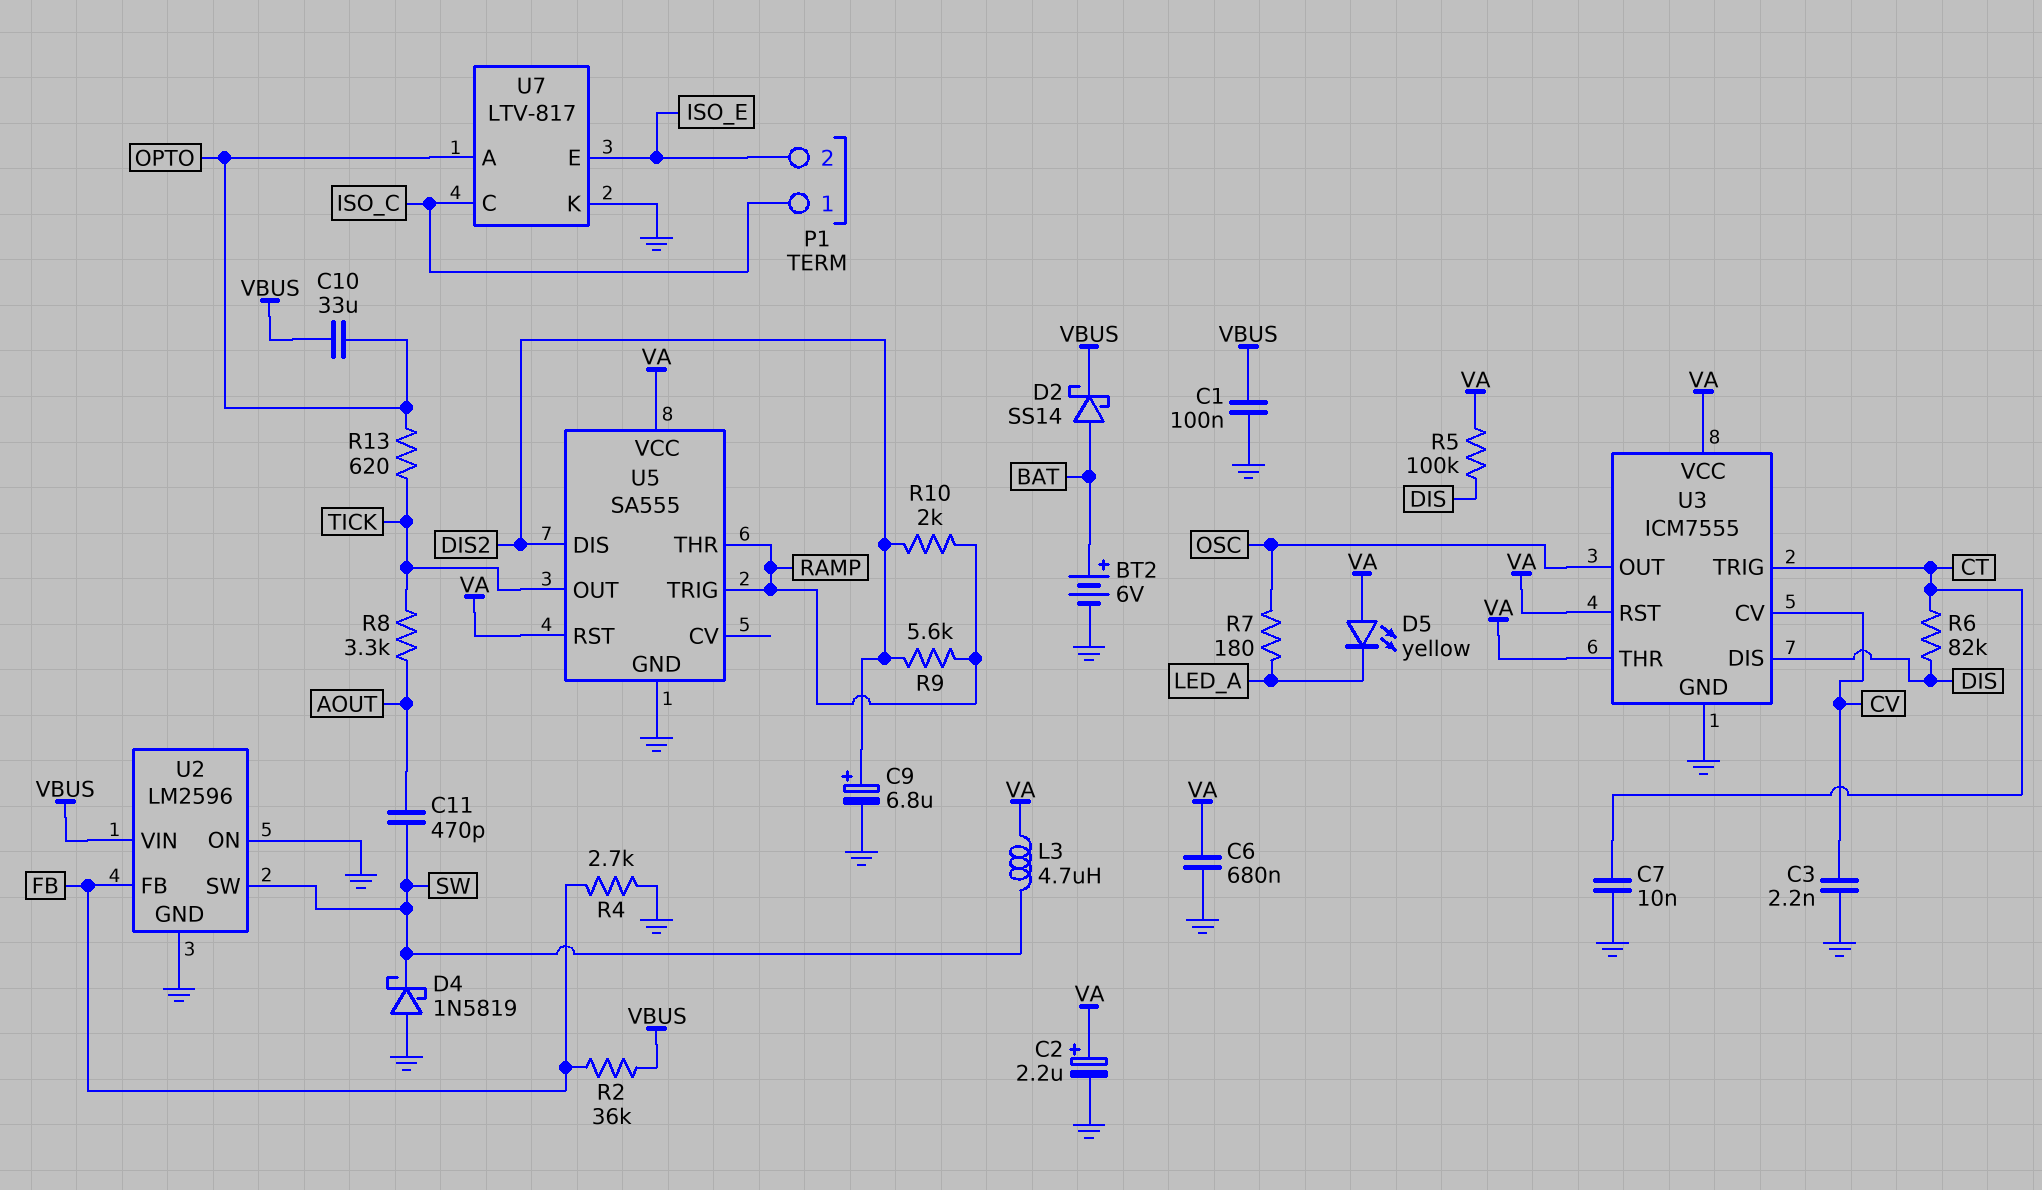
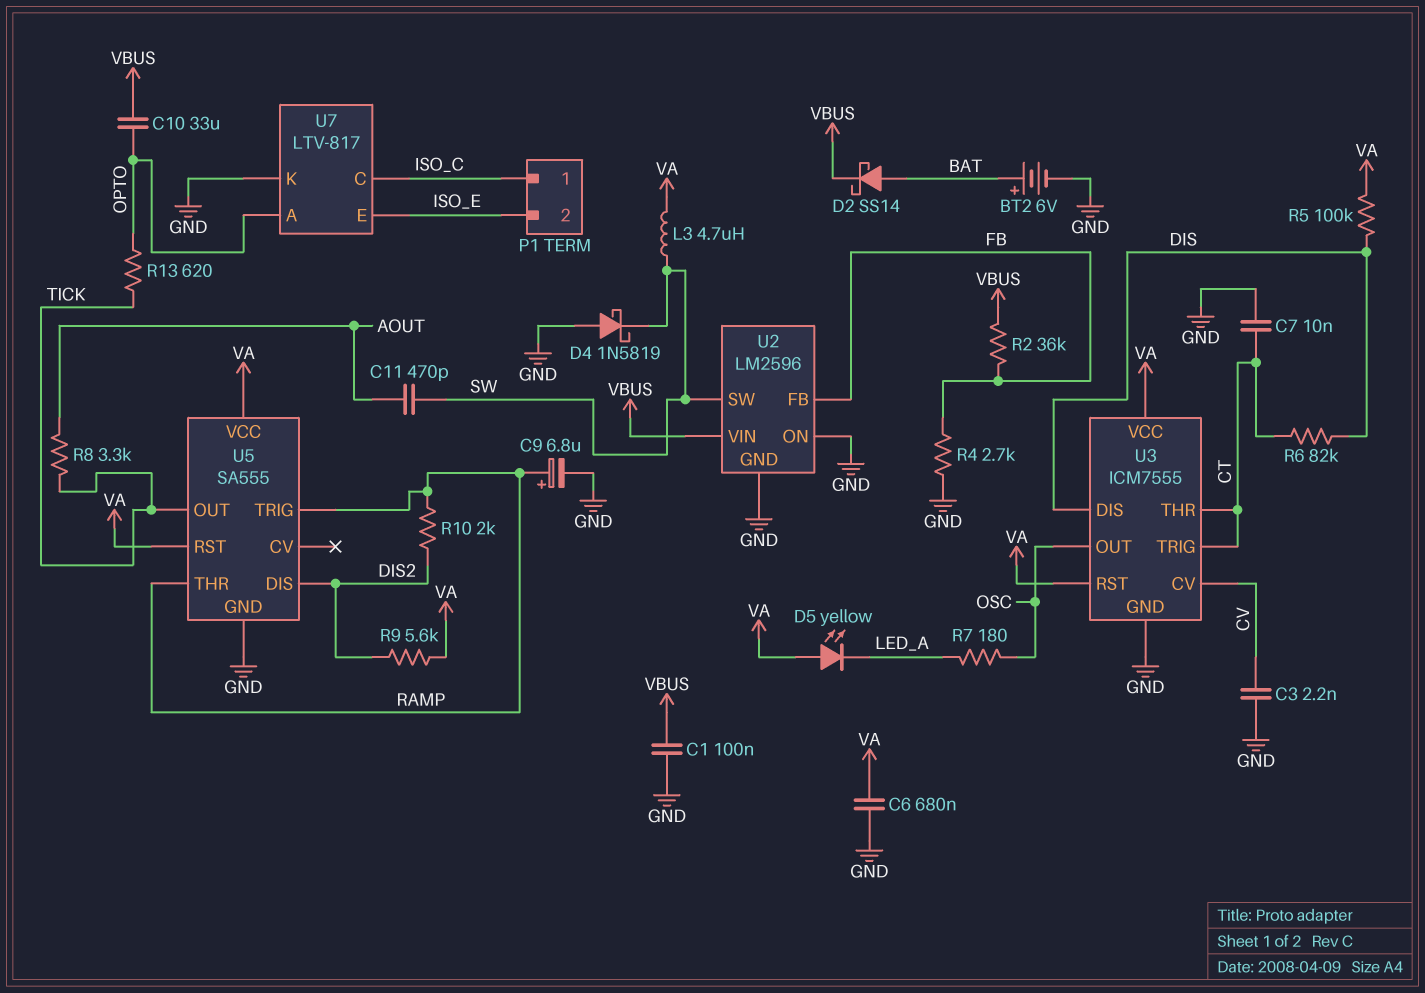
C2: 2.2uF (plus VA, minus GND) -> none
C9: 6.8uF (plus DIS2, minus GND) -> 6.8uF (plus RAMP, minus GND)
R9: 5.6k (DIS2, RAMP) -> 5.6k (DIS2, VA)
U3 pin THR: VA -> CT

